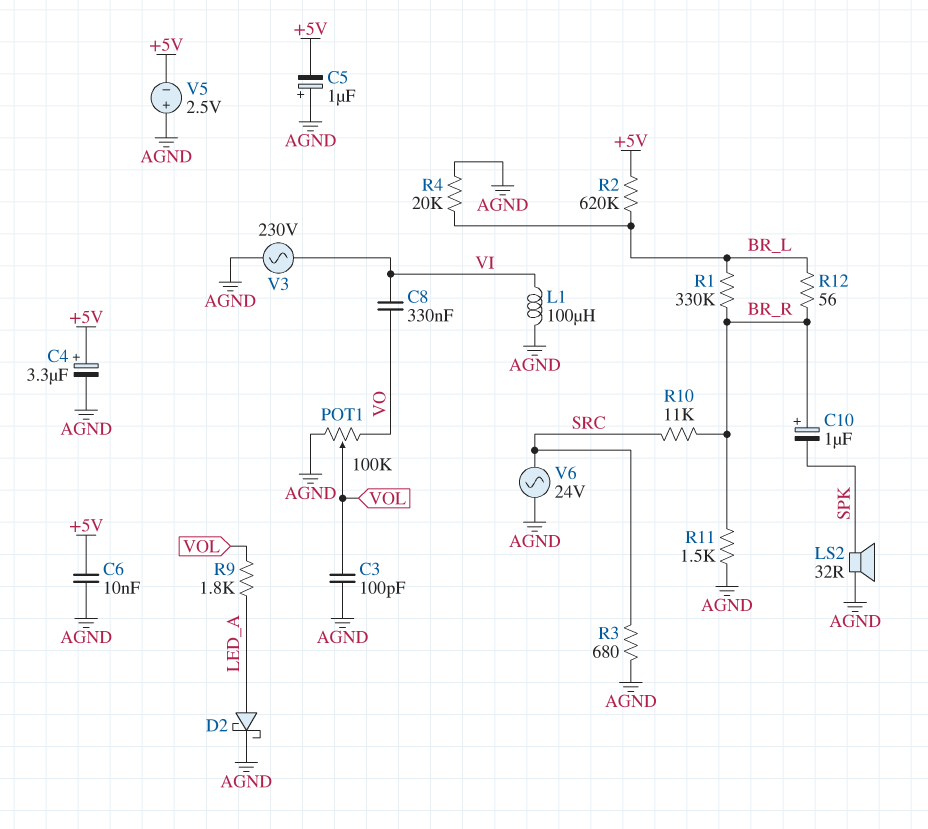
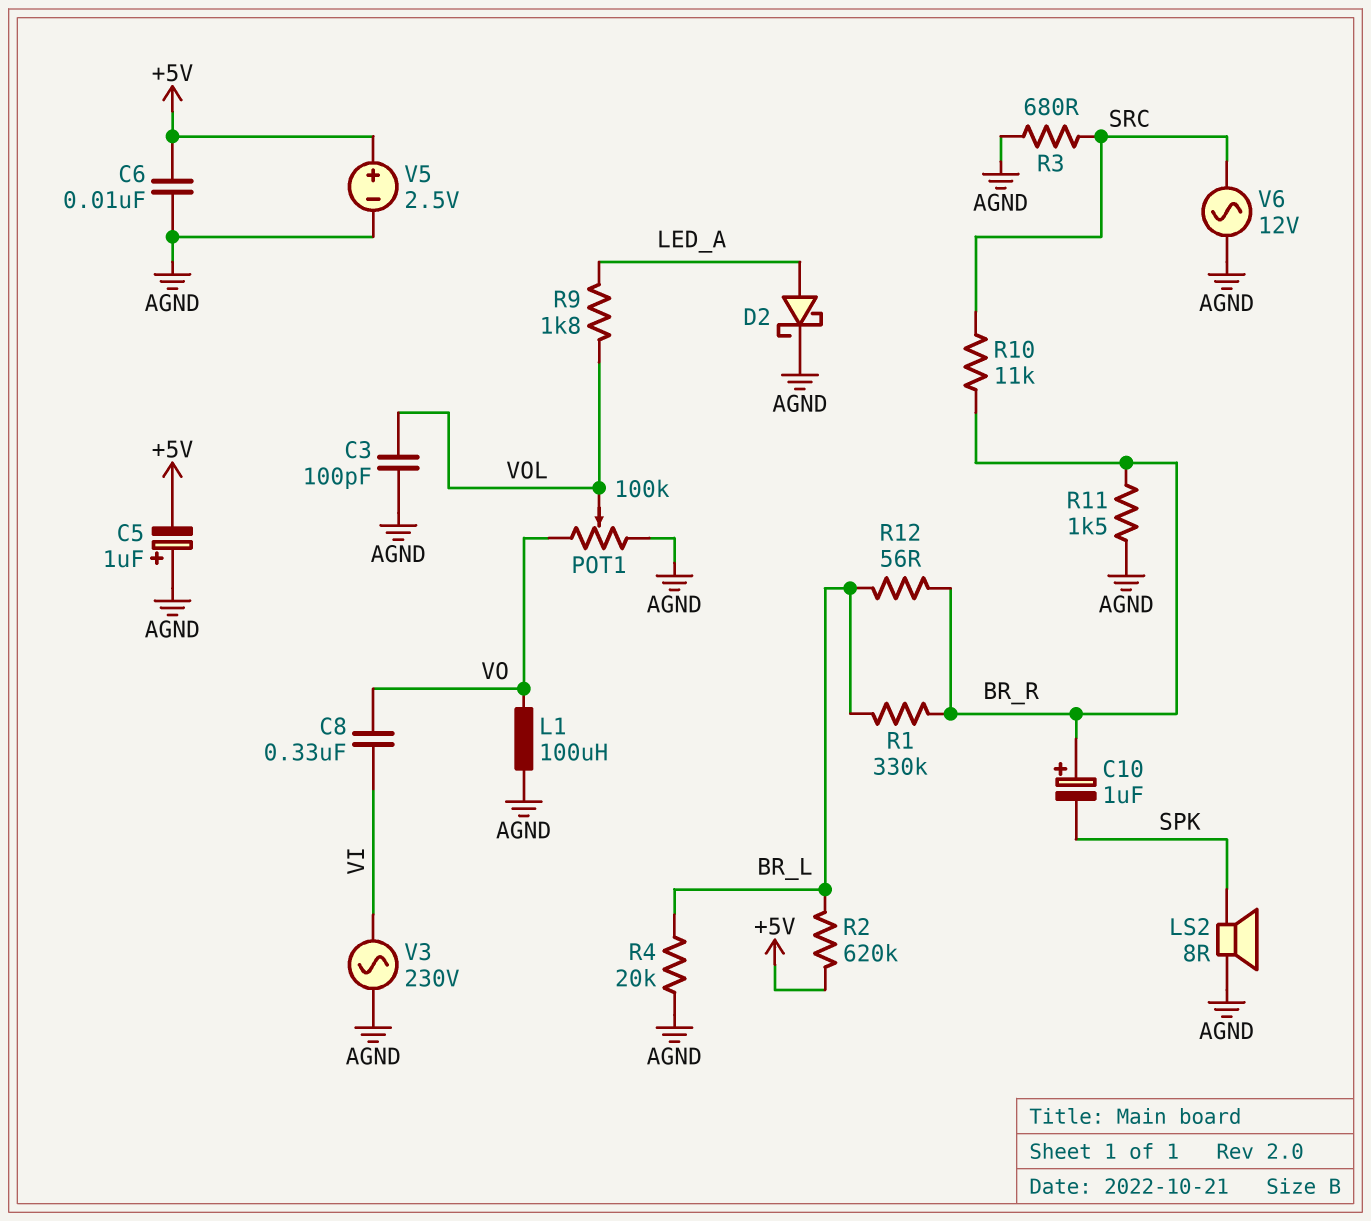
C4: 3.3uF (plus +5V, minus AGND) -> none
L1: 100uH (AGND, VI) -> 100uH (AGND, VO)
LS2: speaker 32R (AGND, SPK) -> speaker 8R (AGND, SPK)
V5: 2.5V (plus AGND, minus +5V) -> 2.5V (plus +5V, minus AGND)
V6: AC 24V (AGND, SRC) -> AC 12V (AGND, SRC)

